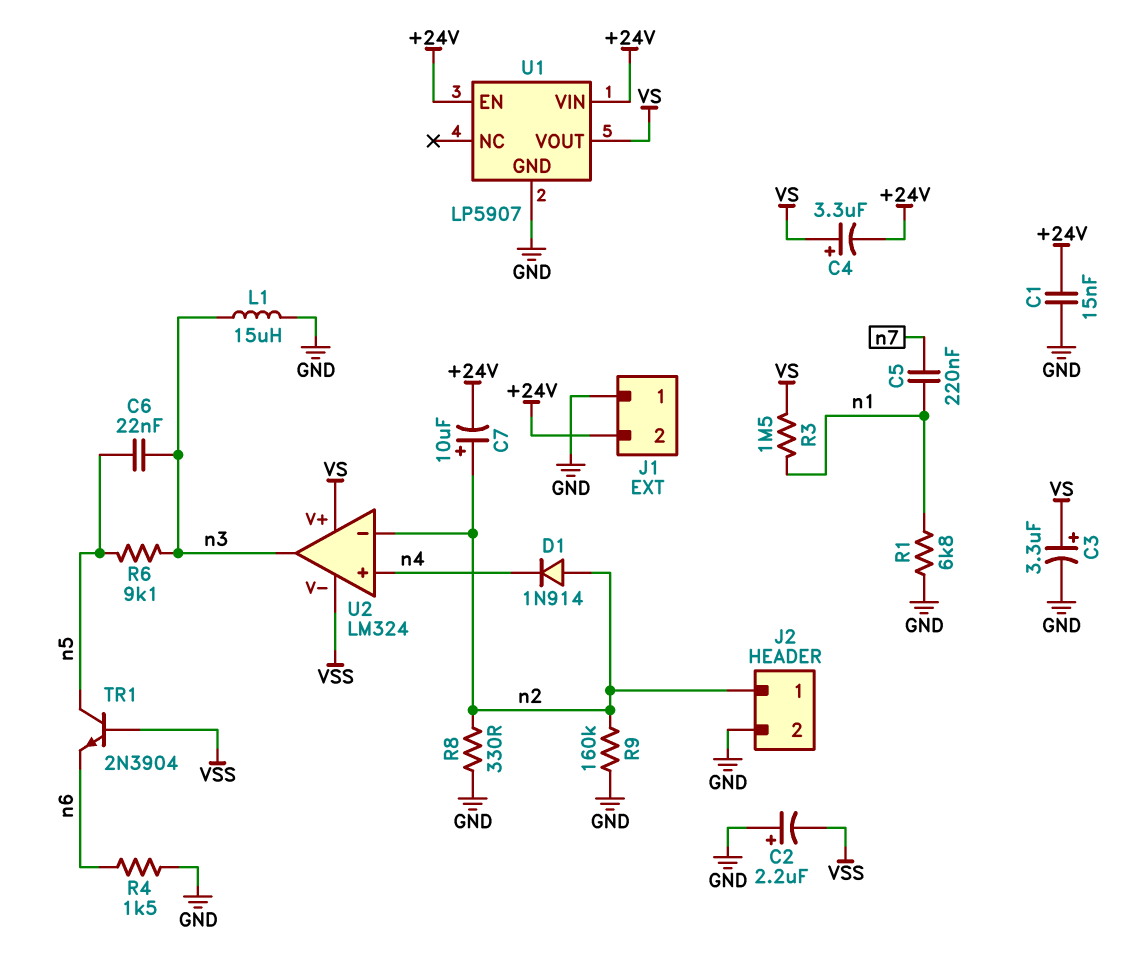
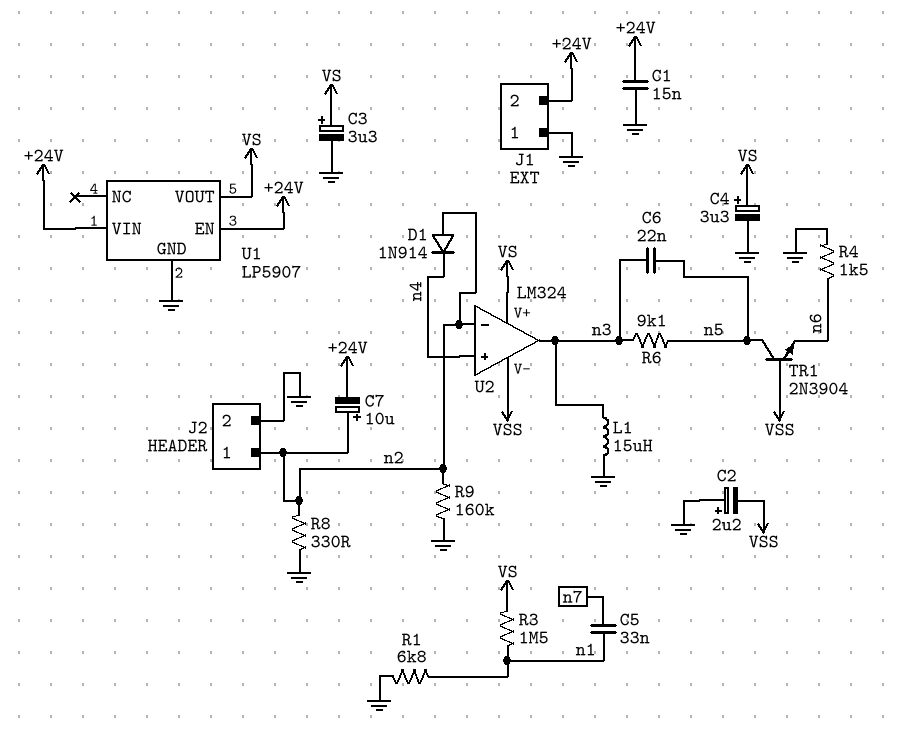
C4: 3.3uF (plus VS, minus +24V) -> 3.3uF (plus VS, minus GND)
C5: 220nF (n1, n7) -> 33nF (n1, n7)

